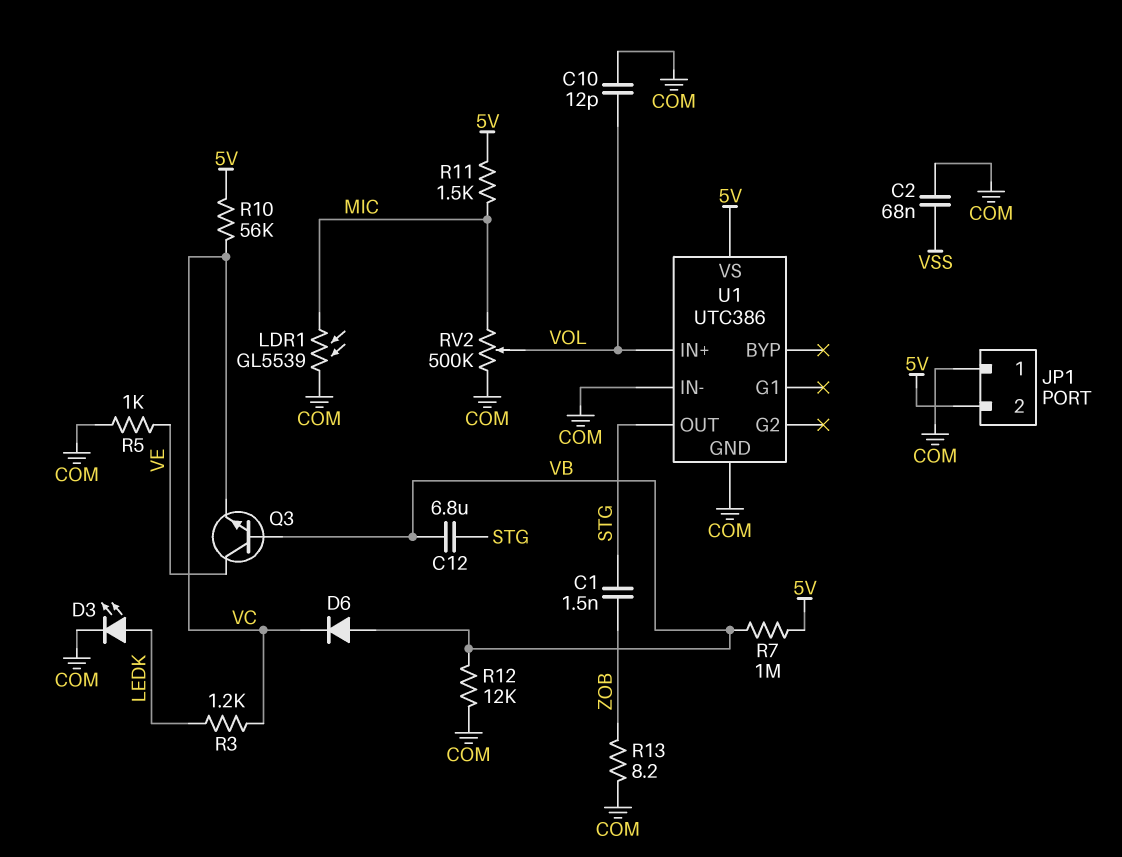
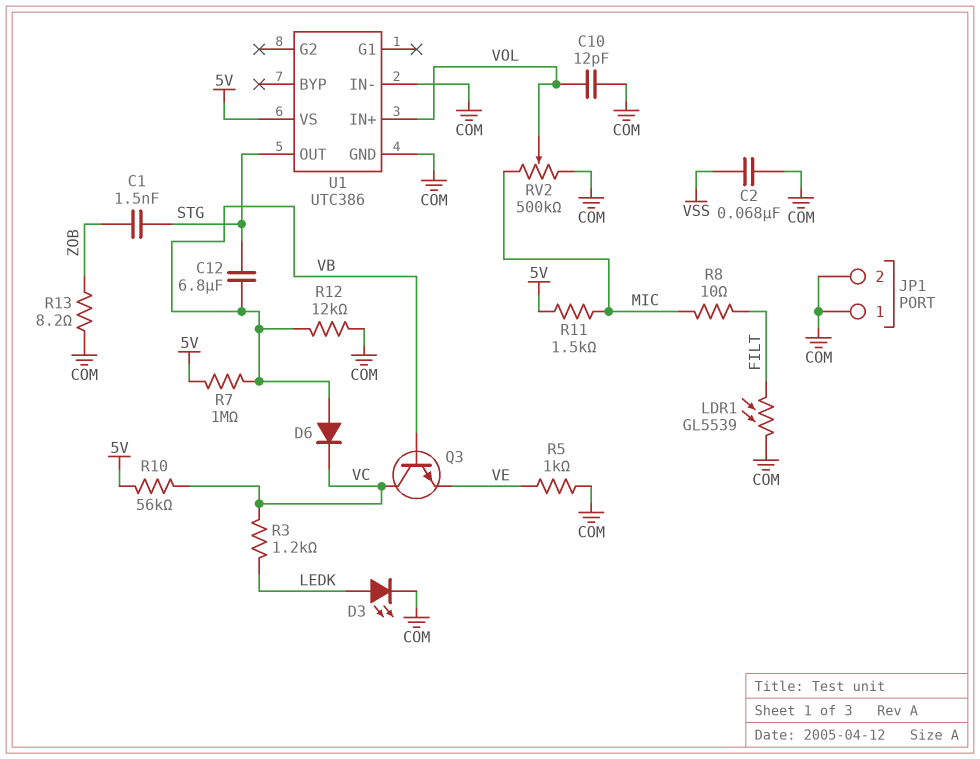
JP1 pin 2: 5V -> COM
LDR1: GL5539 (COM, MIC) -> GL5539 (COM, FILT)
Q3: NPN (B VB, C VE, E VC) -> NPN (B VB, C VC, E VE)
R8: none -> 10 (FILT, MIC)

